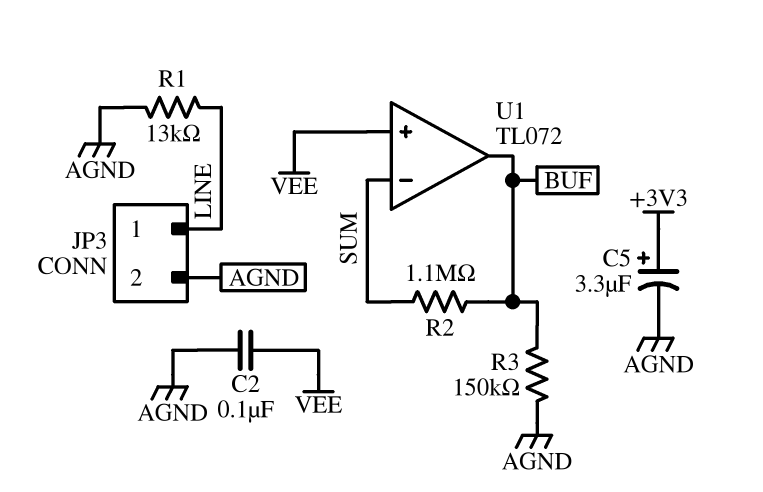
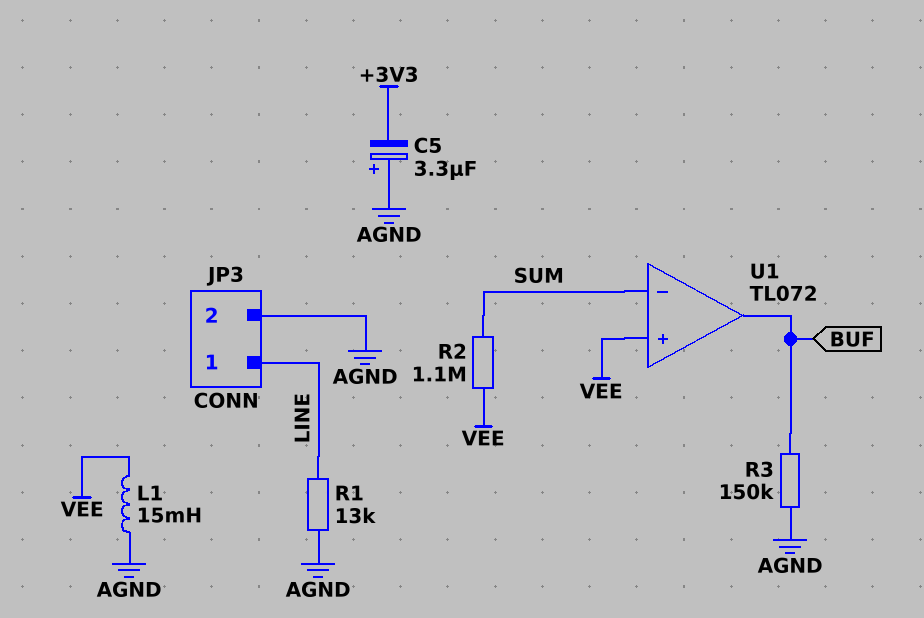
C2: 100nF (AGND, VEE) -> none
C5: 3.3uF (plus +3V3, minus AGND) -> 3.3uF (plus AGND, minus +3V3)
L1: none -> 15mH (AGND, VEE)
R2: 1.1M (BUF, SUM) -> 1.1M (SUM, VEE)

